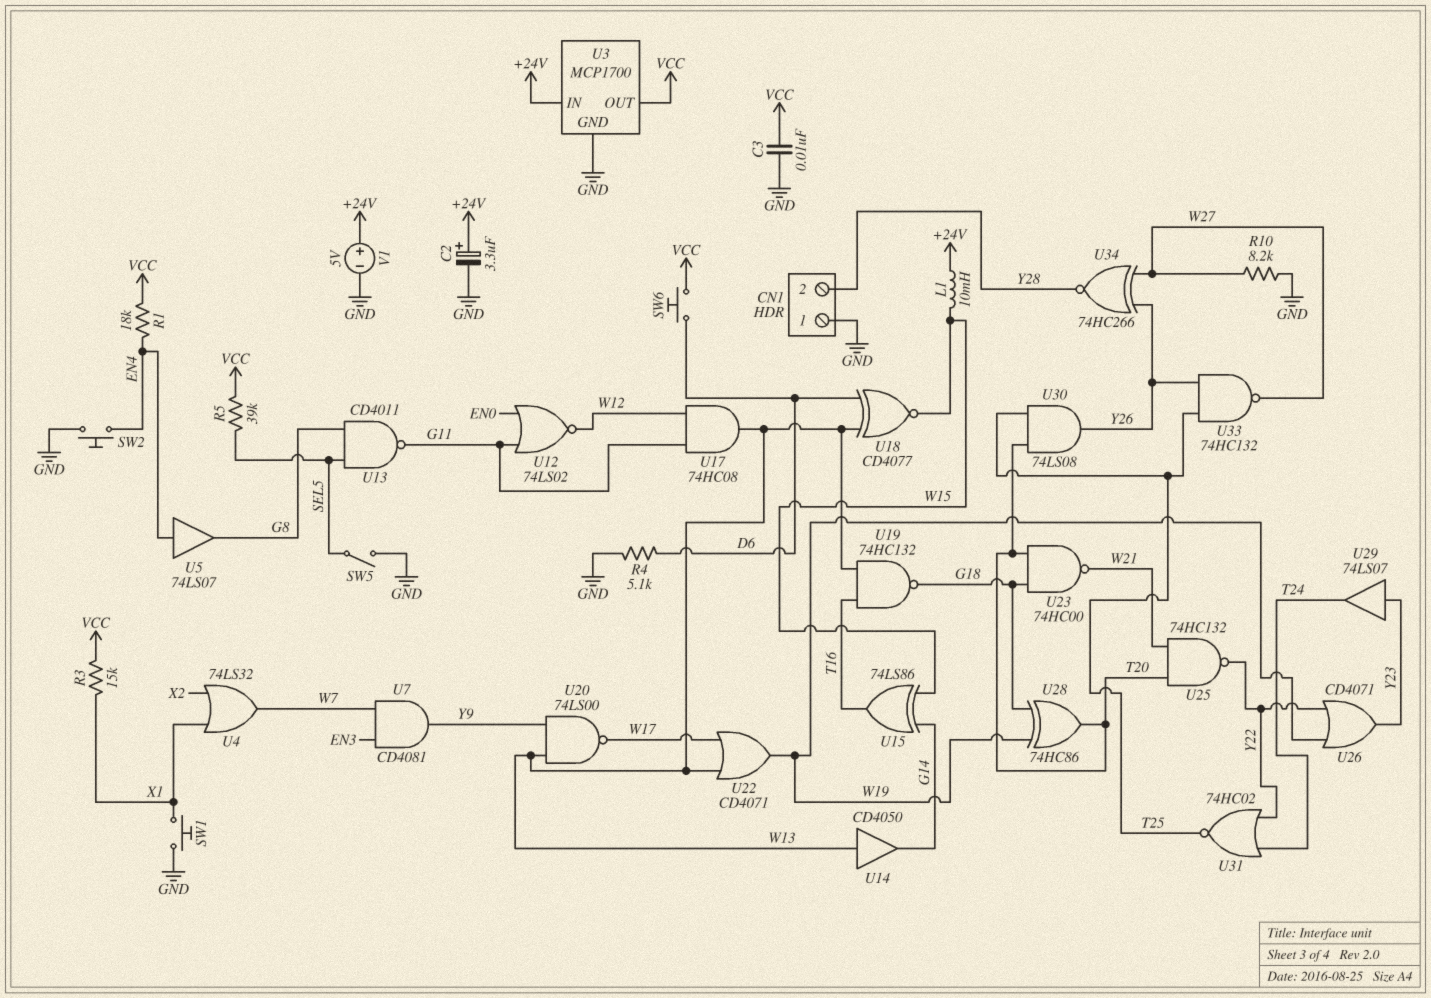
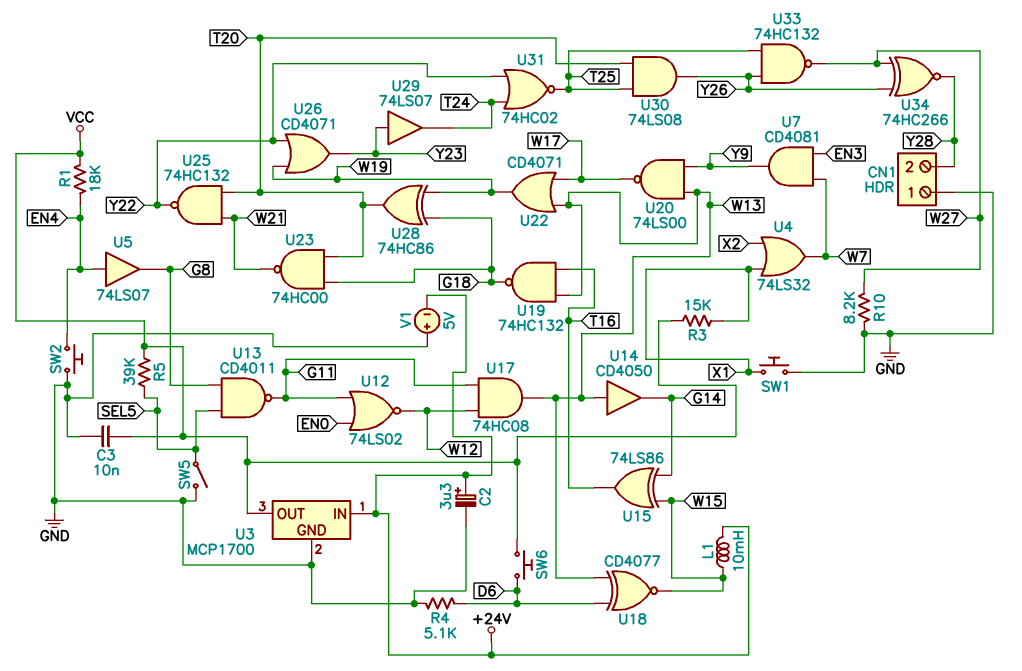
V1: 5V (plus +24V, minus GND) -> 5V (plus GND, minus +24V)

